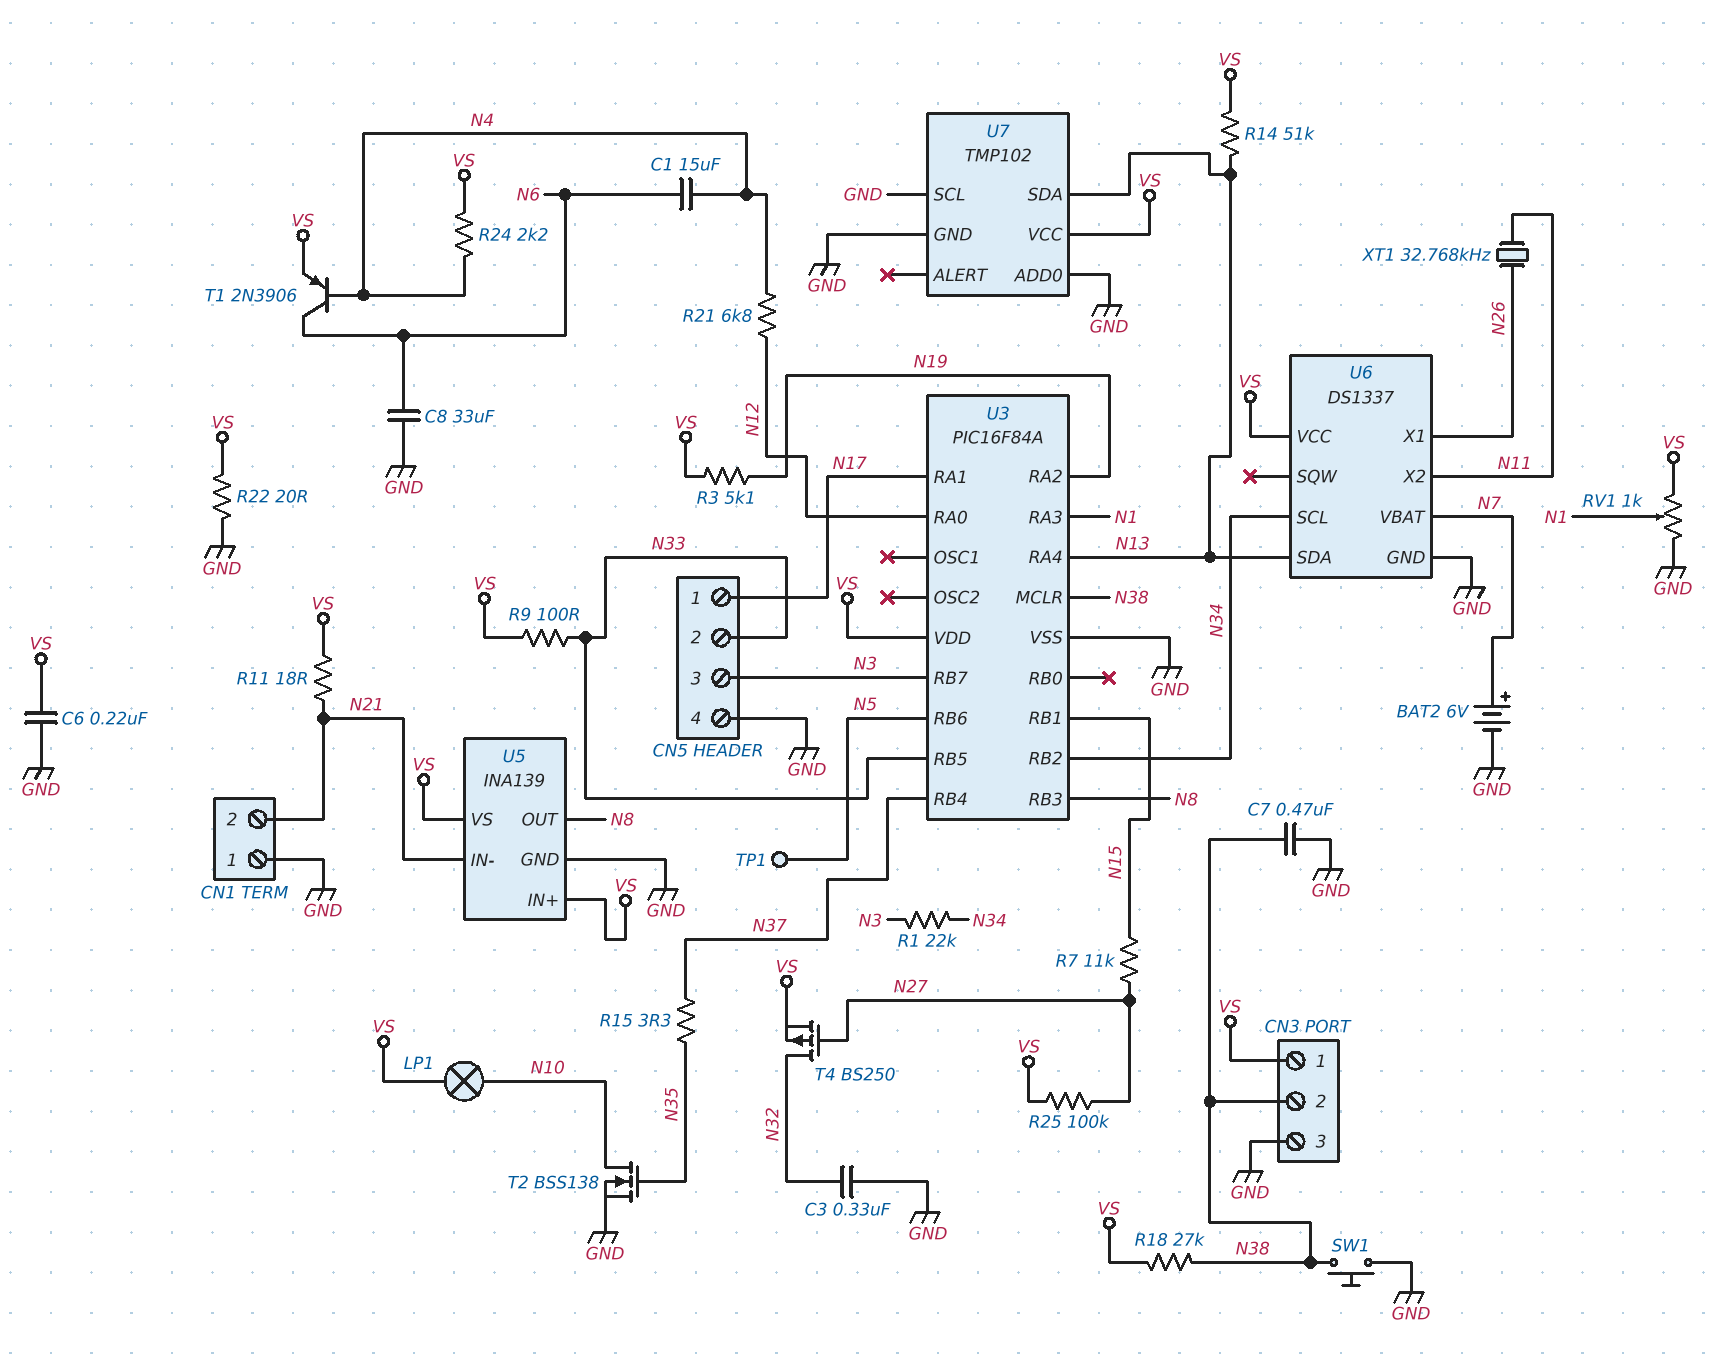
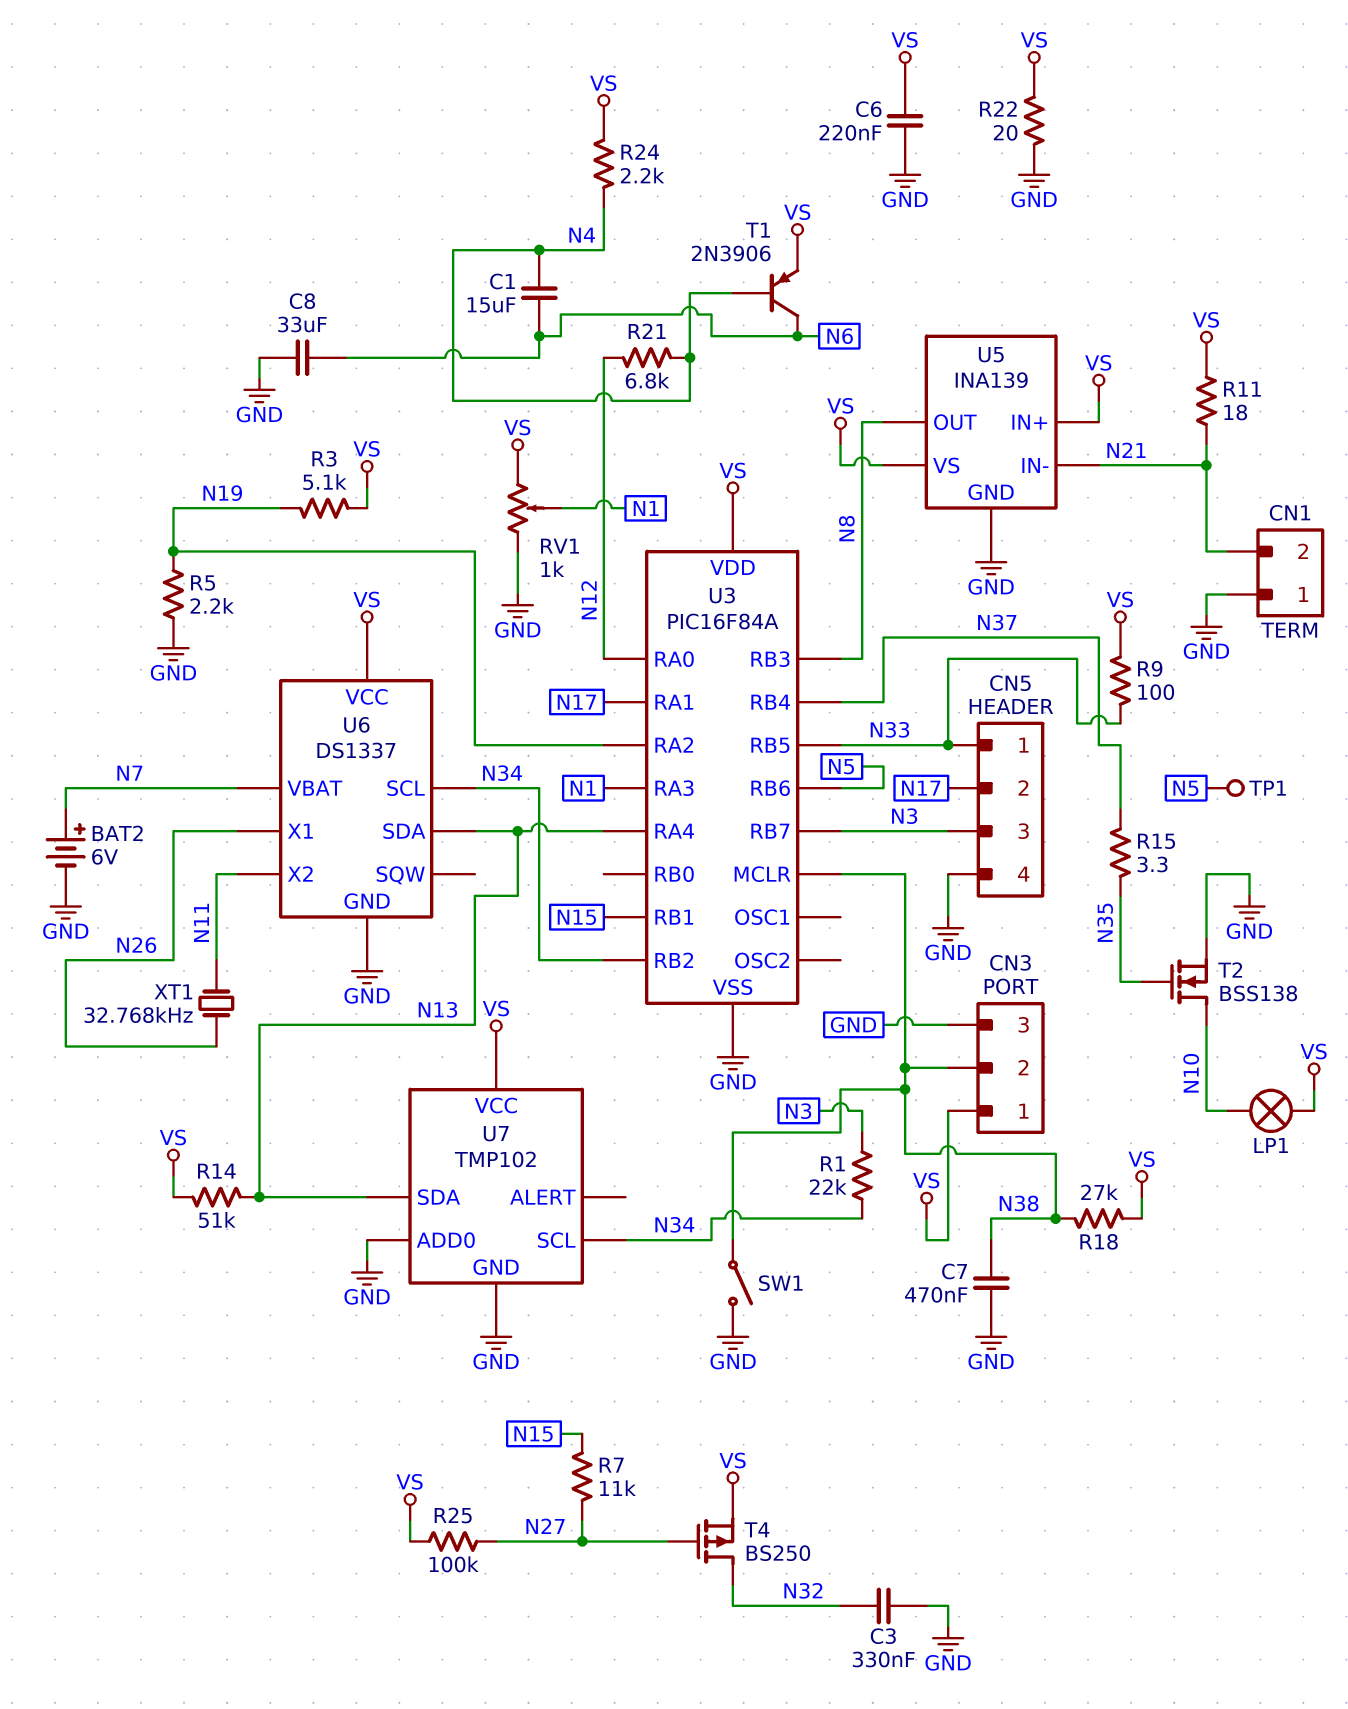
CN5 pin 1: N17 -> N33
CN5 pin 2: N33 -> N17
R5: none -> 2.2k (GND, N19)
SW1: button (GND, N38) -> switch (GND, N38)
U7 pin SCL: GND -> N34

